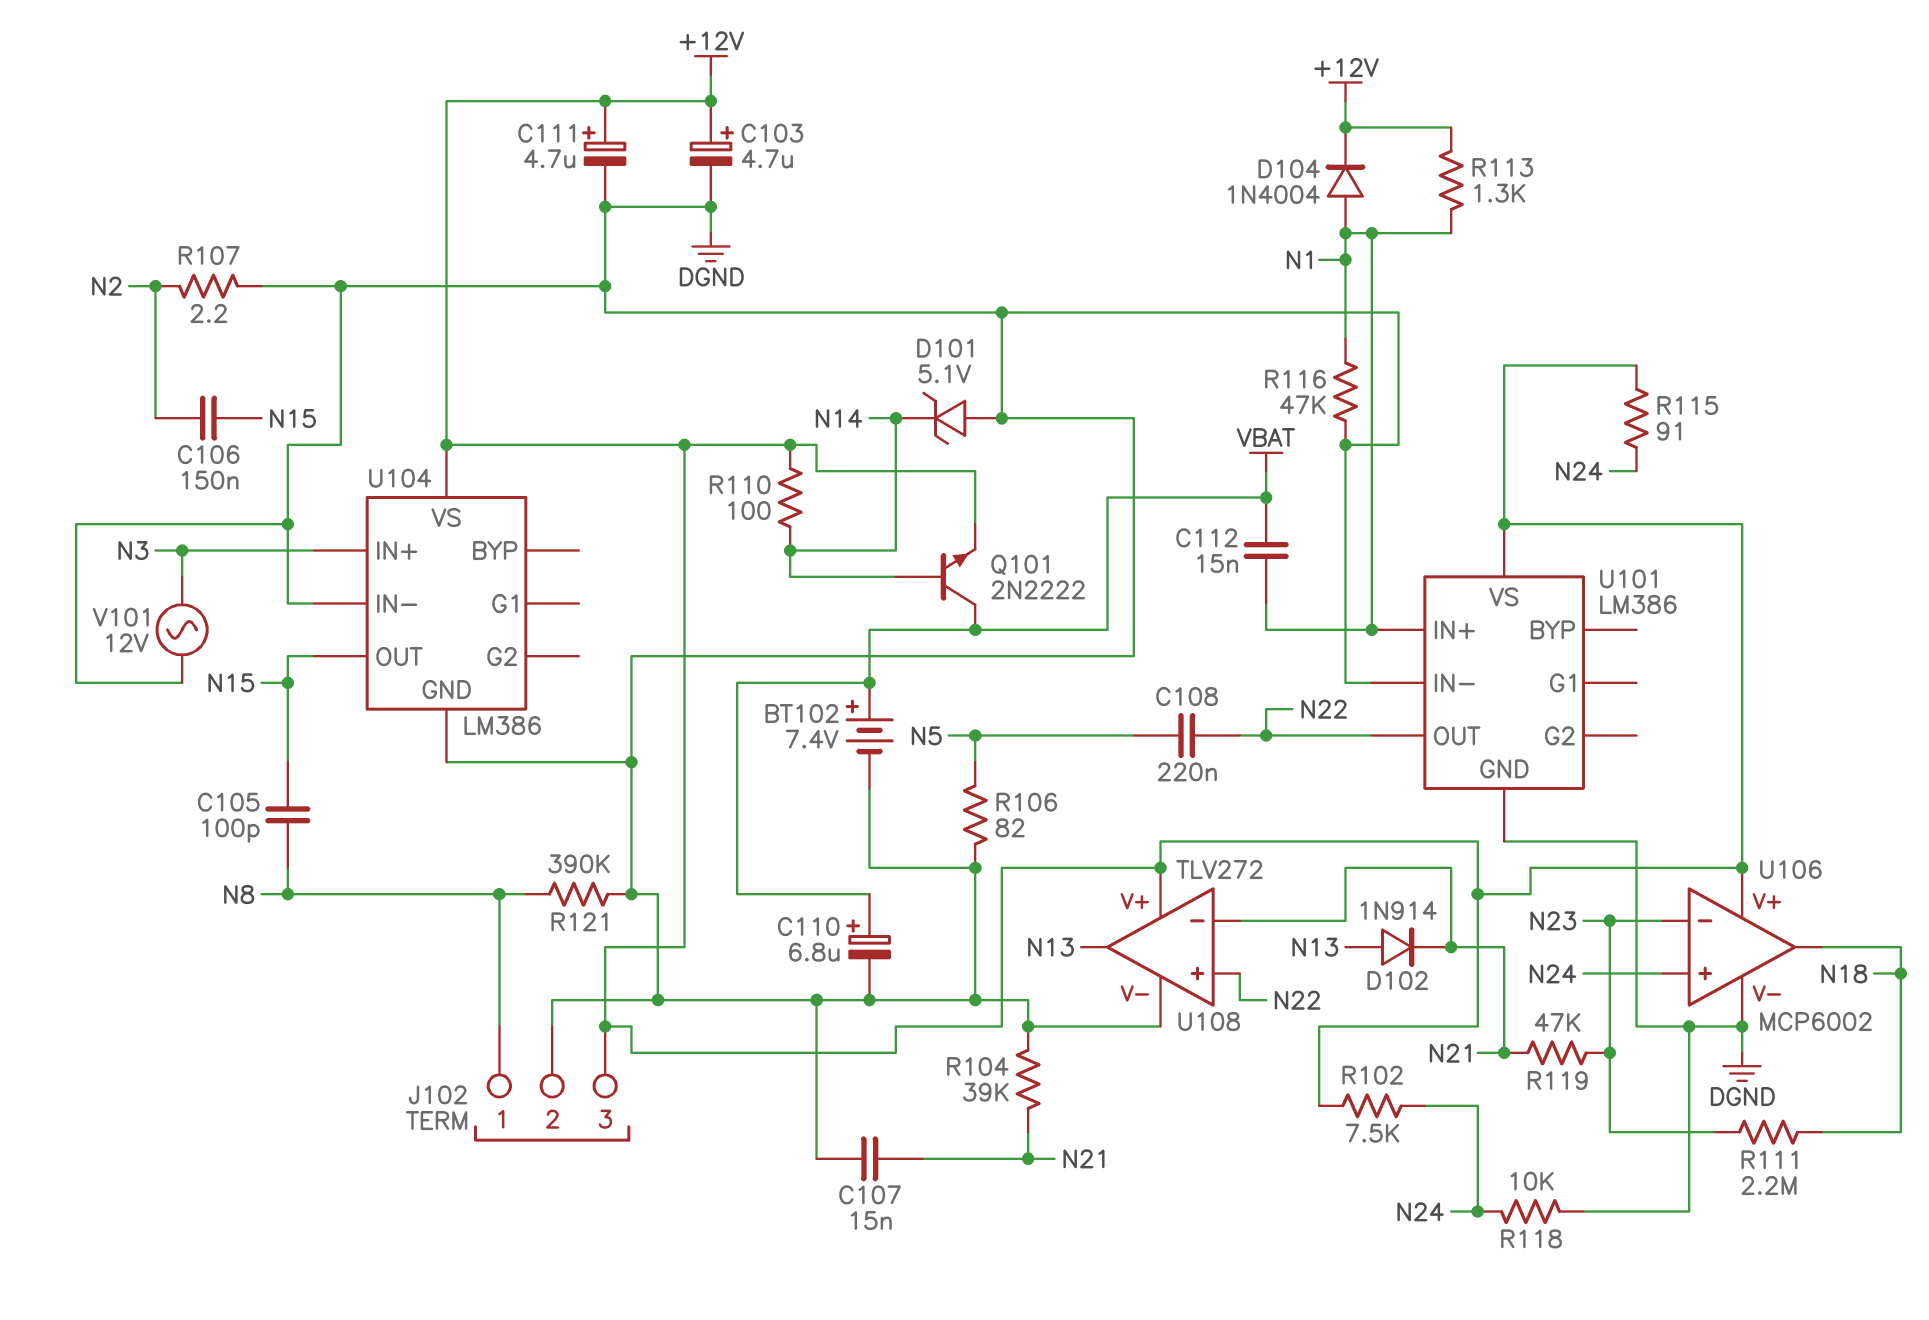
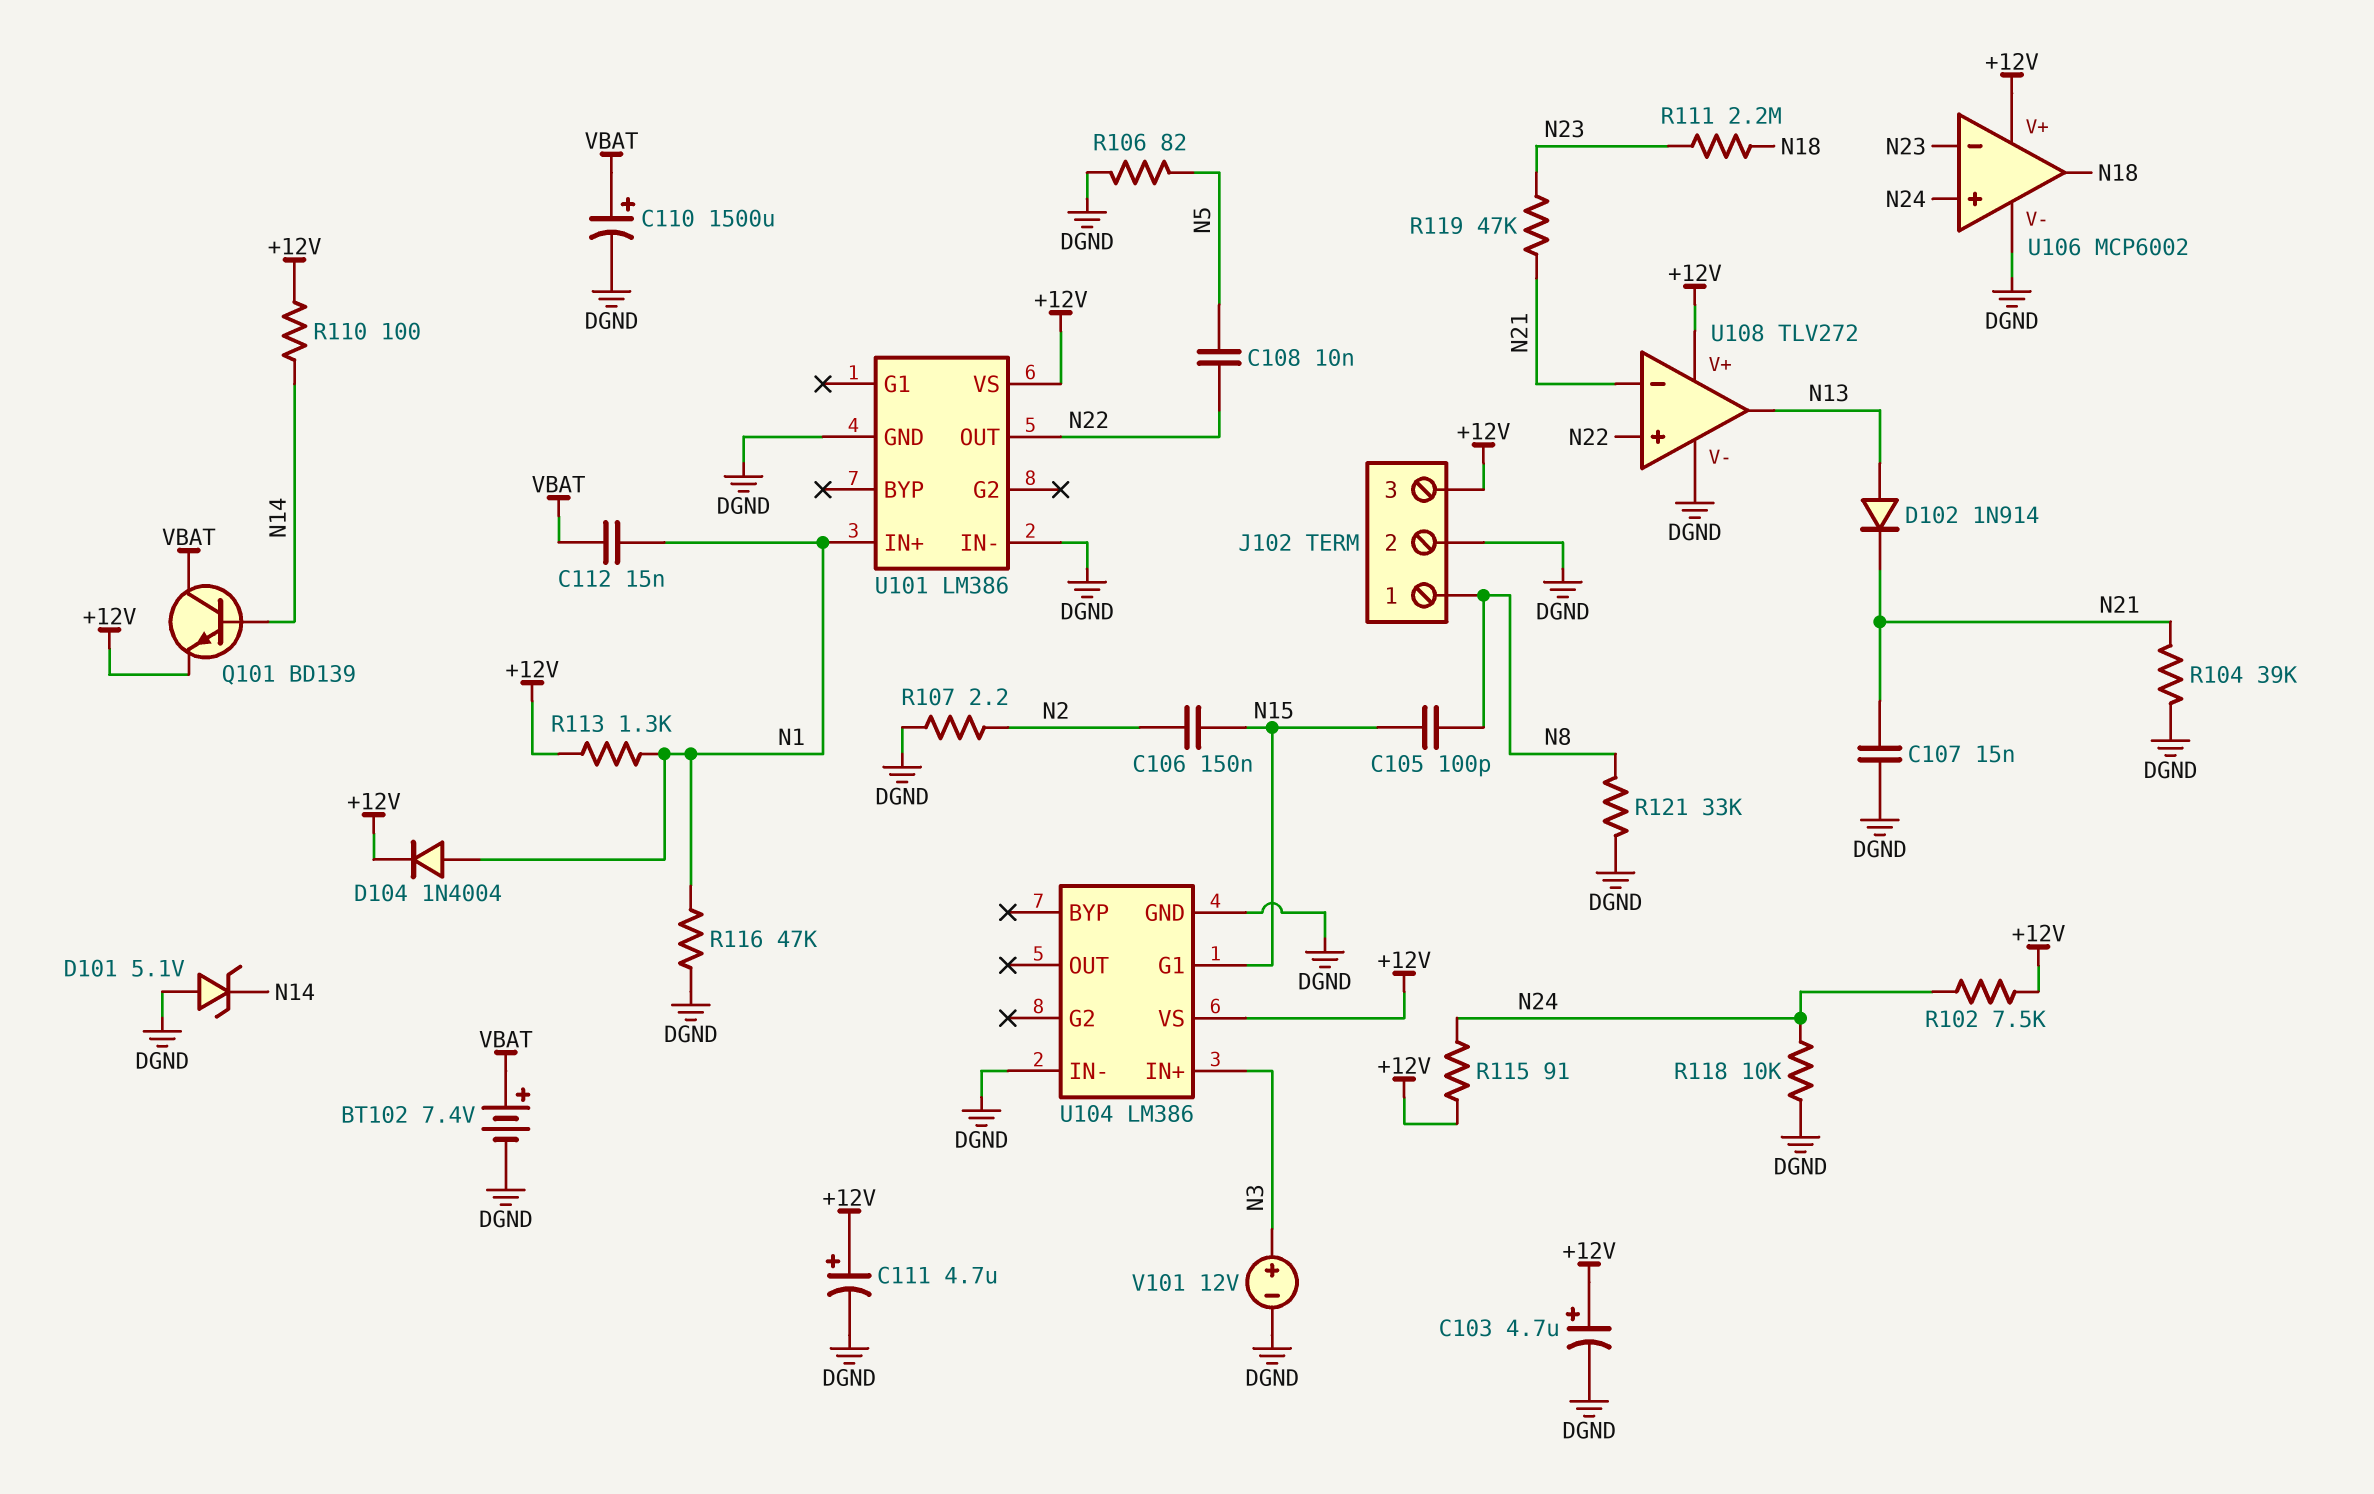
C108: 220nF (N5, N22) -> 10nF (N5, N22)
C110: 6.8uF (plus VBAT, minus DGND) -> 1500uF (plus VBAT, minus DGND)
Q101: NPN 2N2222 (B N14, C VBAT, E +12V) -> NPN BD139 (B N14, C VBAT, E +12V)
R121: 390k (DGND, N8) -> 33k (DGND, N8)
U104 pin G1: none -> N15
U104 pin OUT: N15 -> none
V101: AC 12V (DGND, N3) -> 12V (plus N3, minus DGND)

